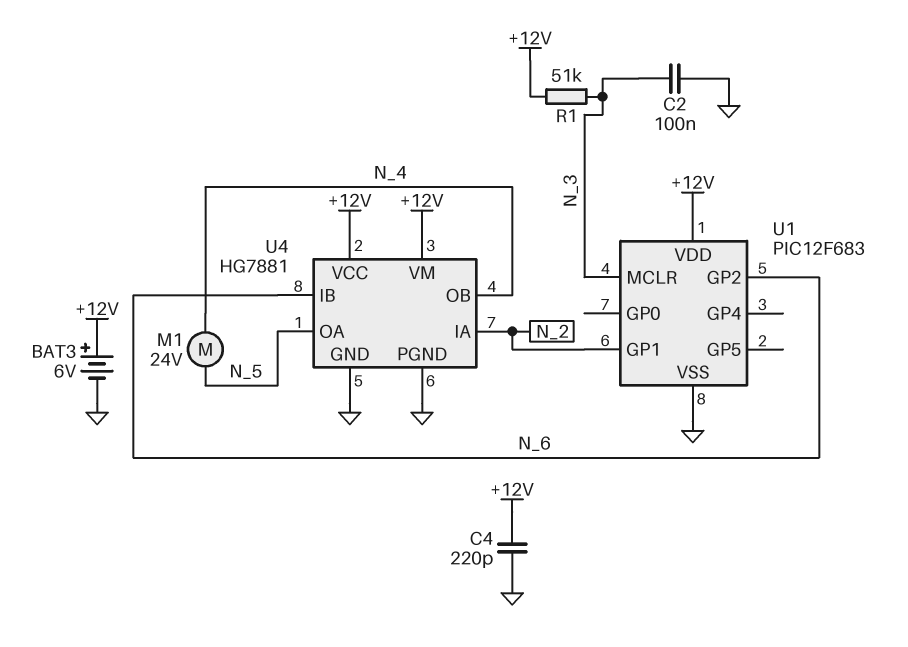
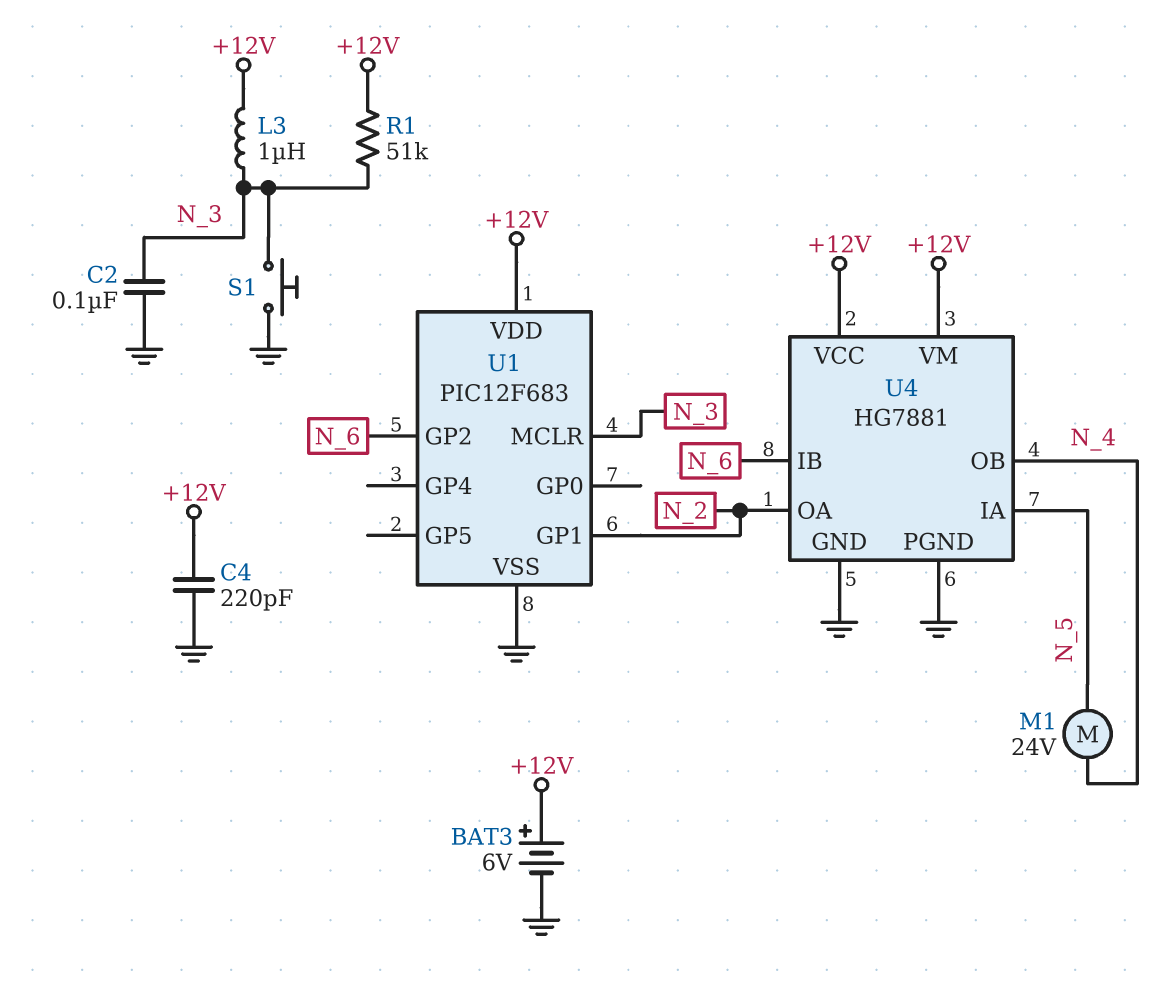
L3: none -> 1uH (+12V, N_3)
S1: none -> button (GND, N_3)
U4 pin IA: N_2 -> N_5
U4 pin OA: N_5 -> N_2

